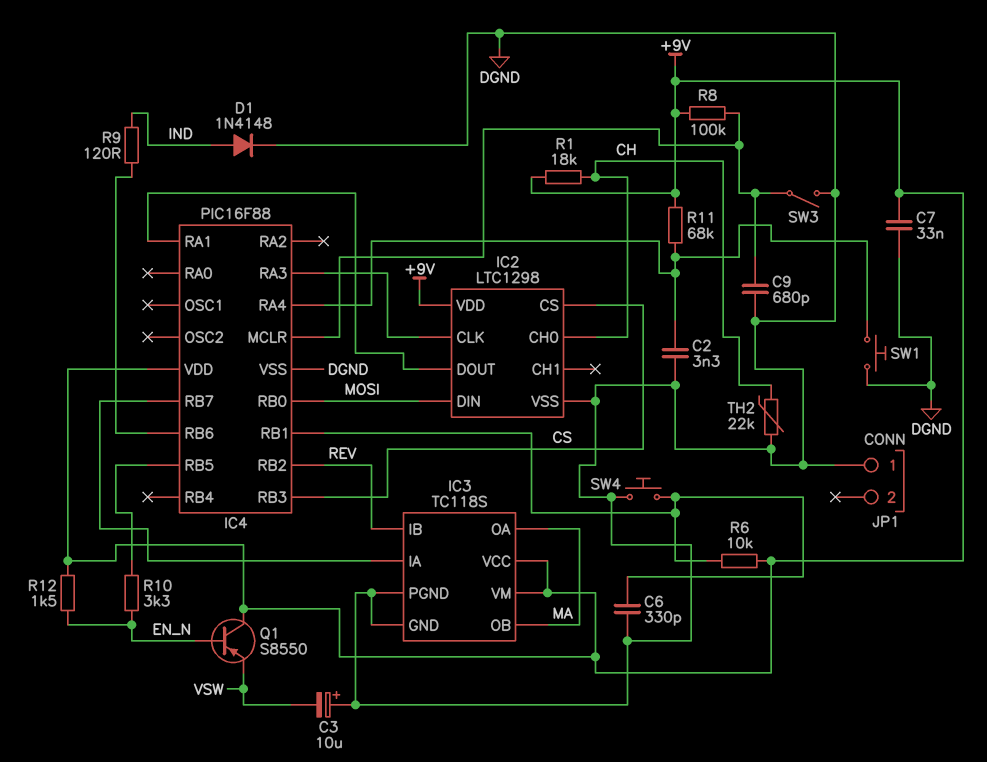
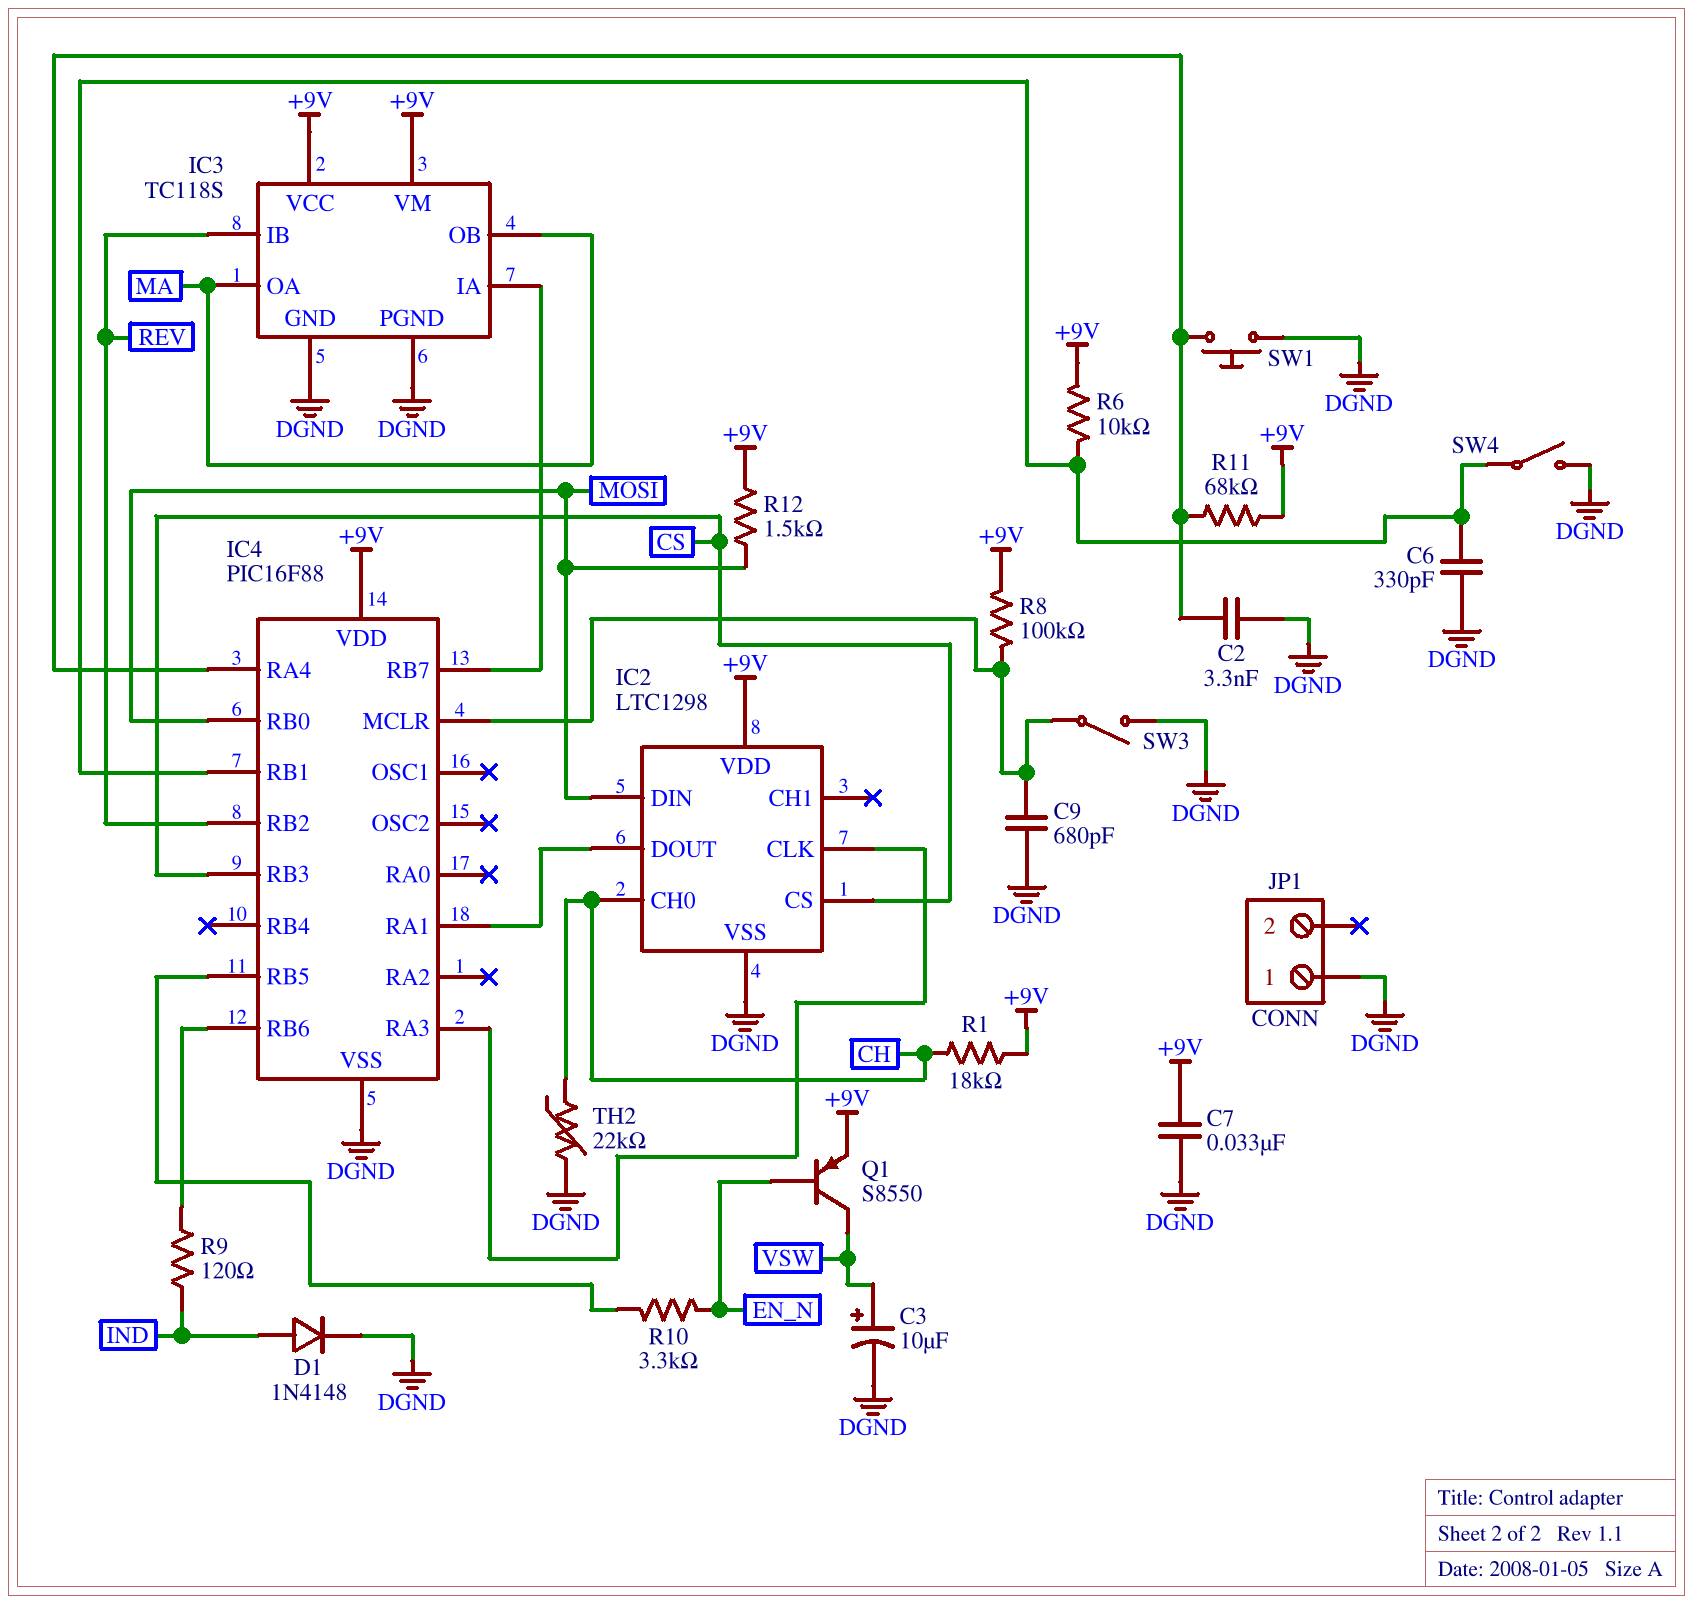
C3: 10uF (plus DGND, minus VSW) -> 10uF (plus VSW, minus DGND)
Q1: PNP S8550 (B EN_N, C +9V, E VSW) -> PNP S8550 (B EN_N, C VSW, E +9V)
R12: 1.5k (+9V, EN_N) -> 1.5k (+9V, MOSI)
SW4: button (DGND, IC4/RB1) -> switch (DGND, IC4/RB1)

